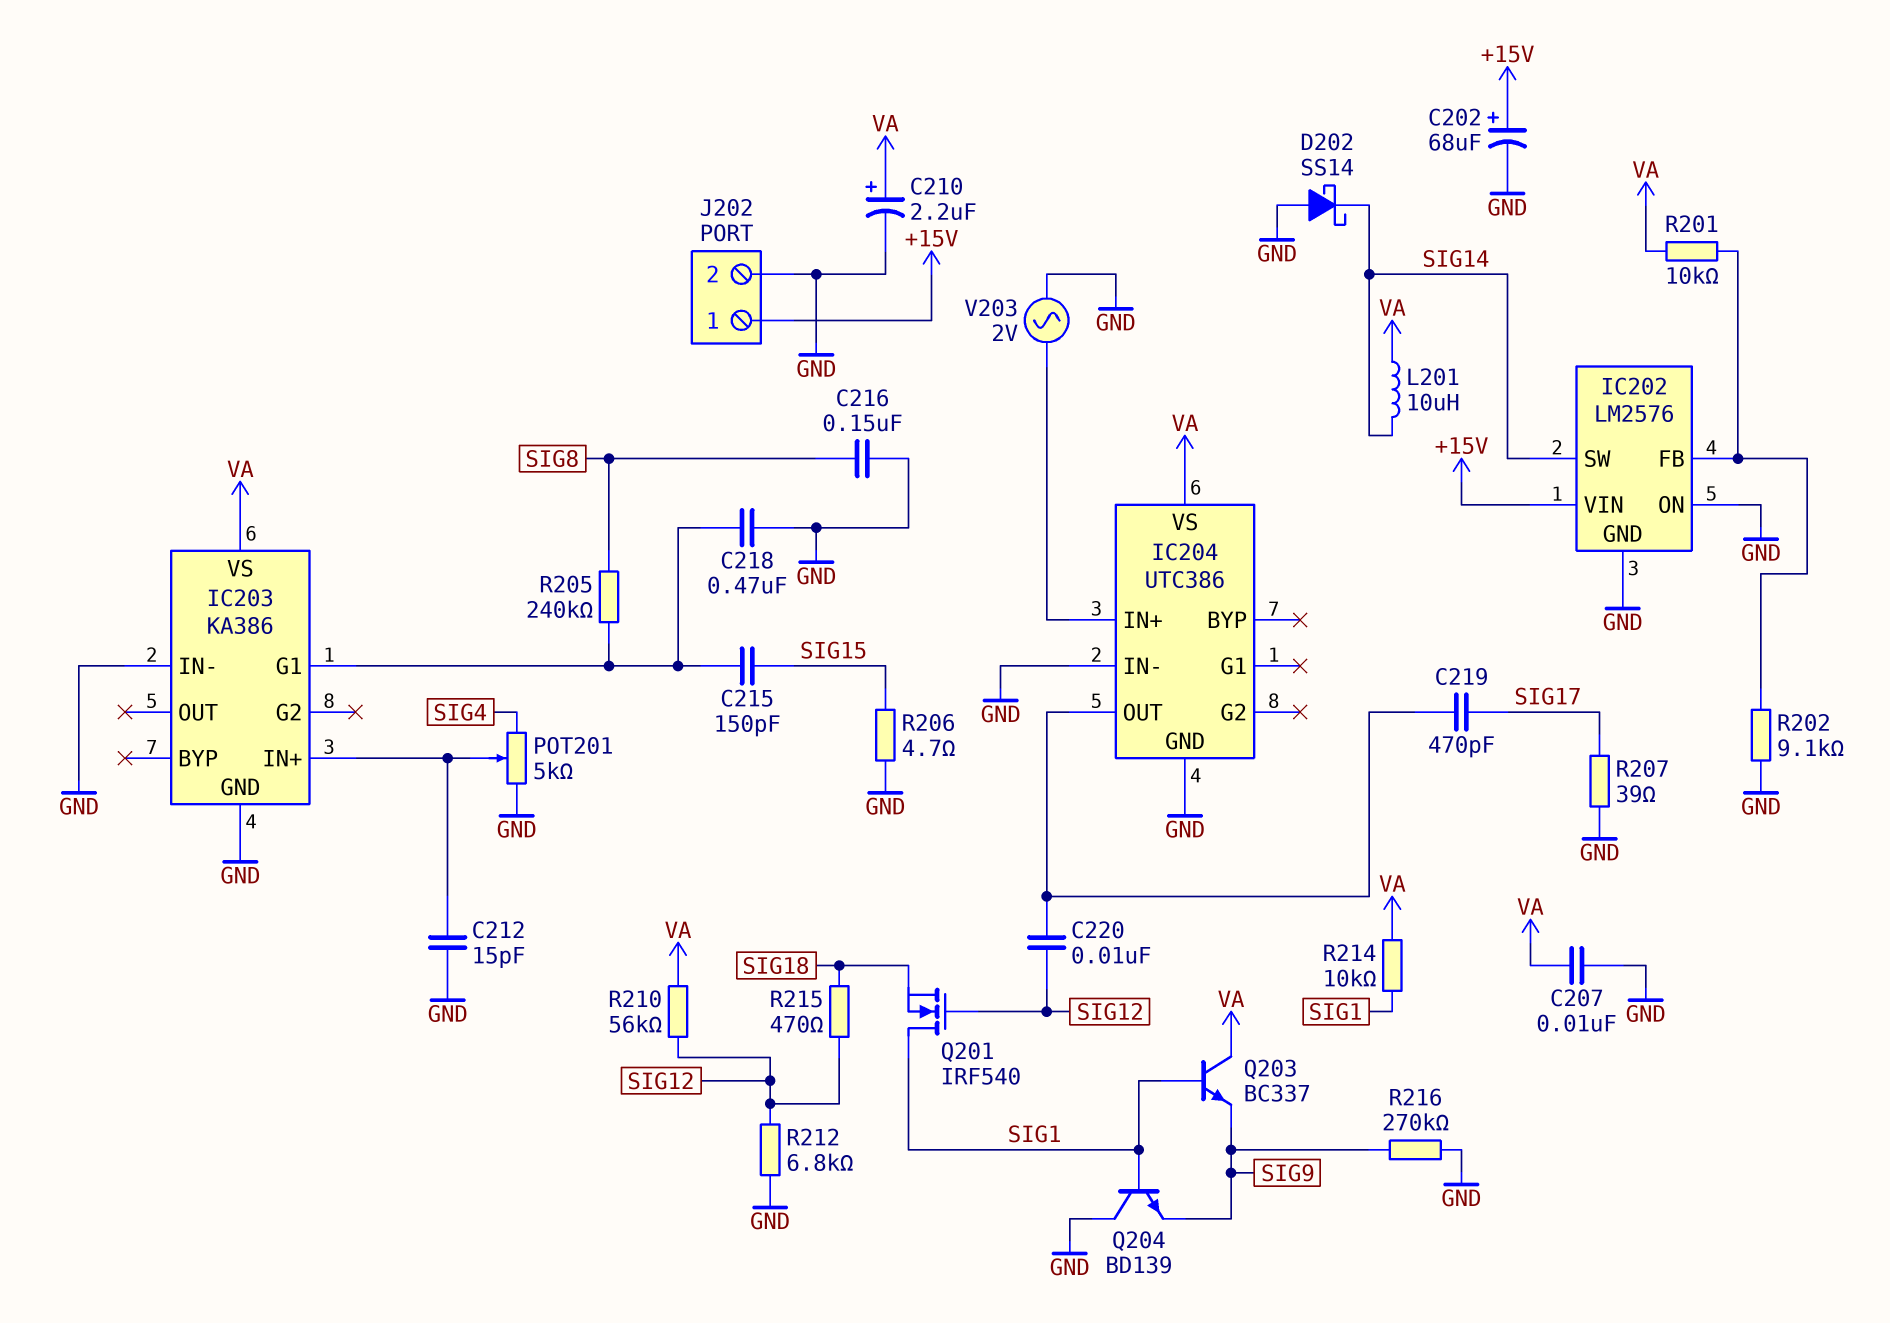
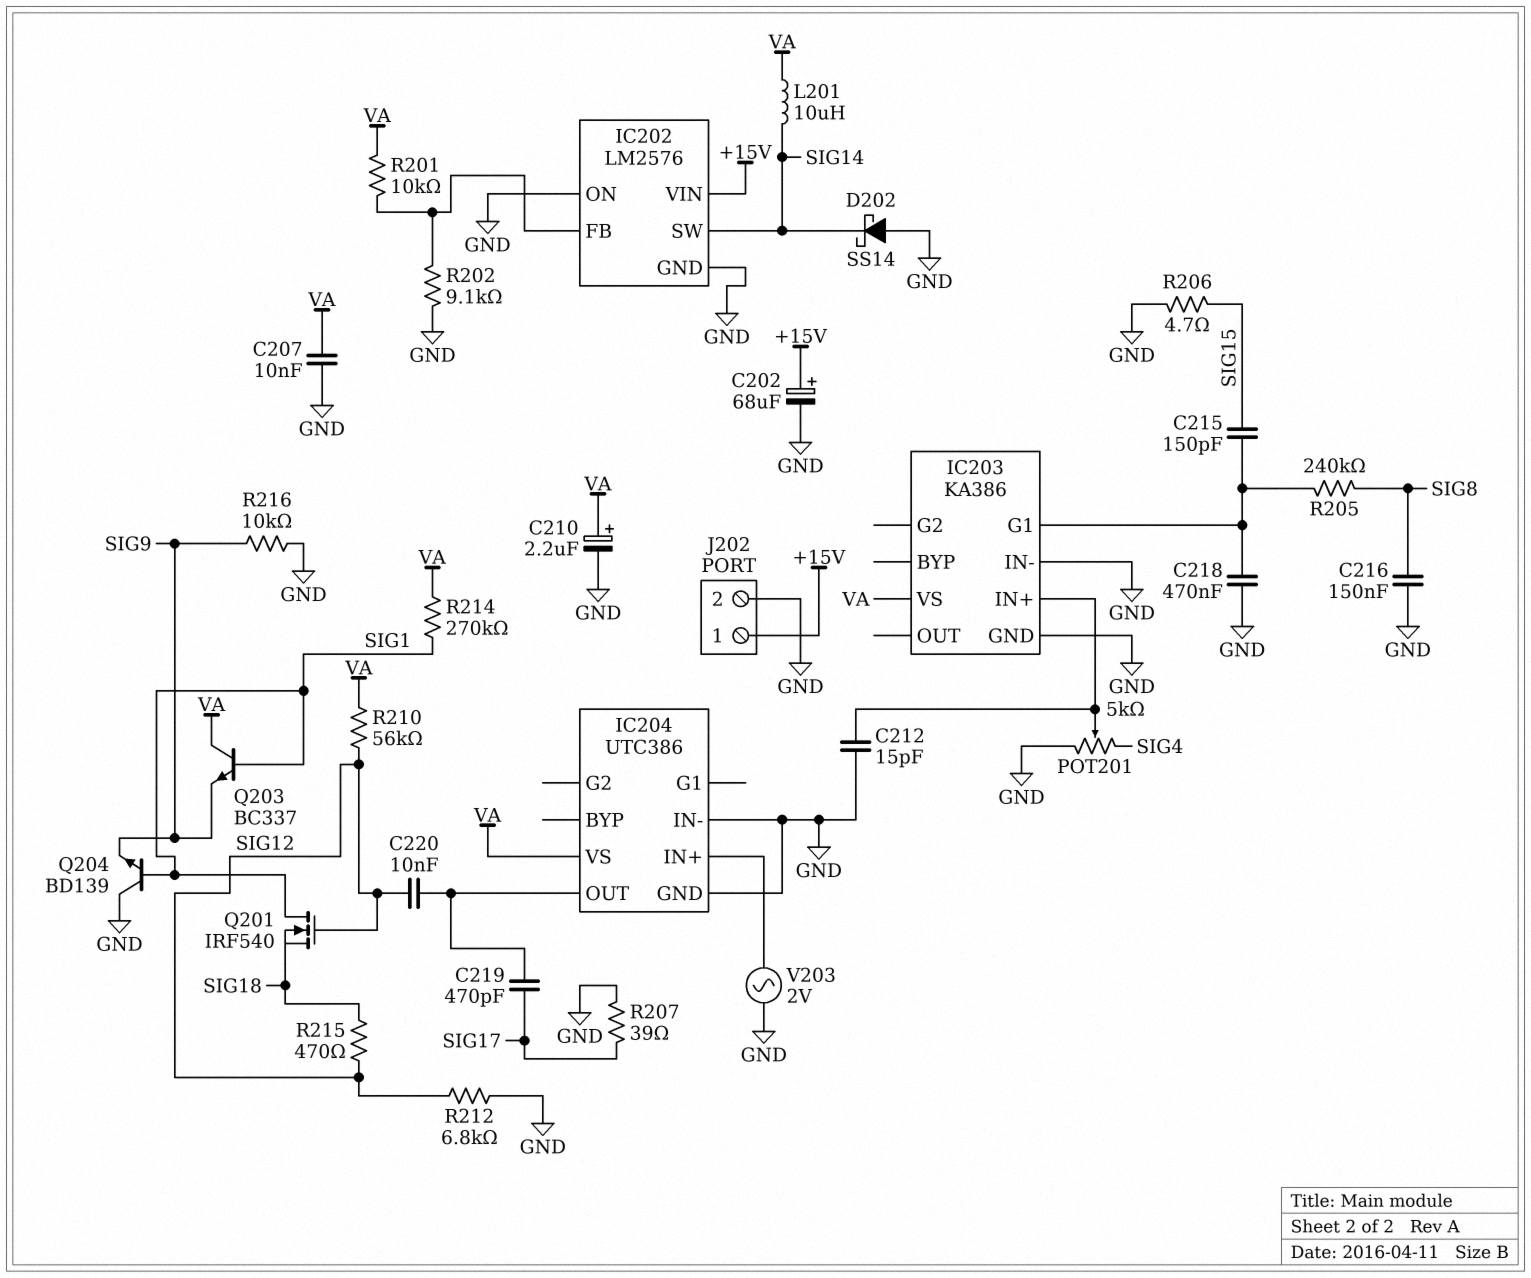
R214: 10k (SIG1, VA) -> 270k (SIG1, VA)
R216: 270k (GND, SIG9) -> 10k (GND, SIG9)

